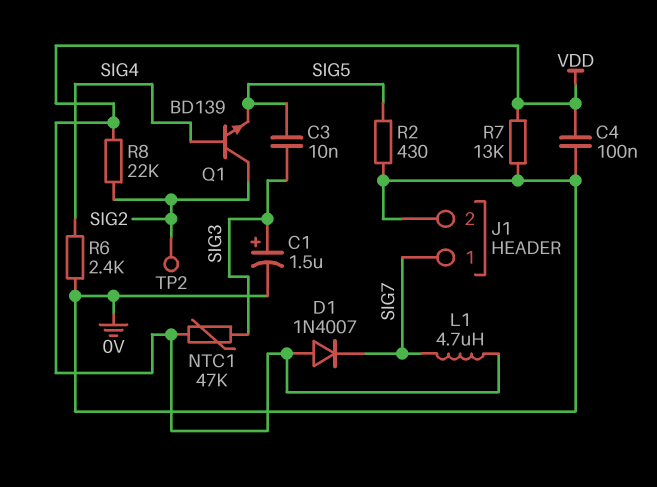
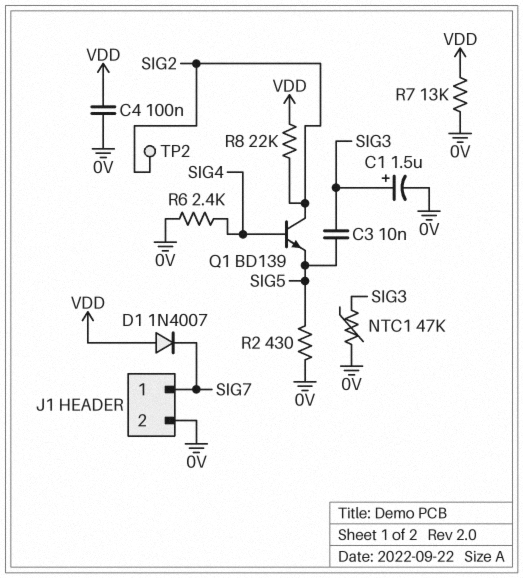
L1: 4.7uH (SIG7, VDD) -> none
NTC1: 47k (SIG3, VDD) -> 47k (0V, SIG3)

